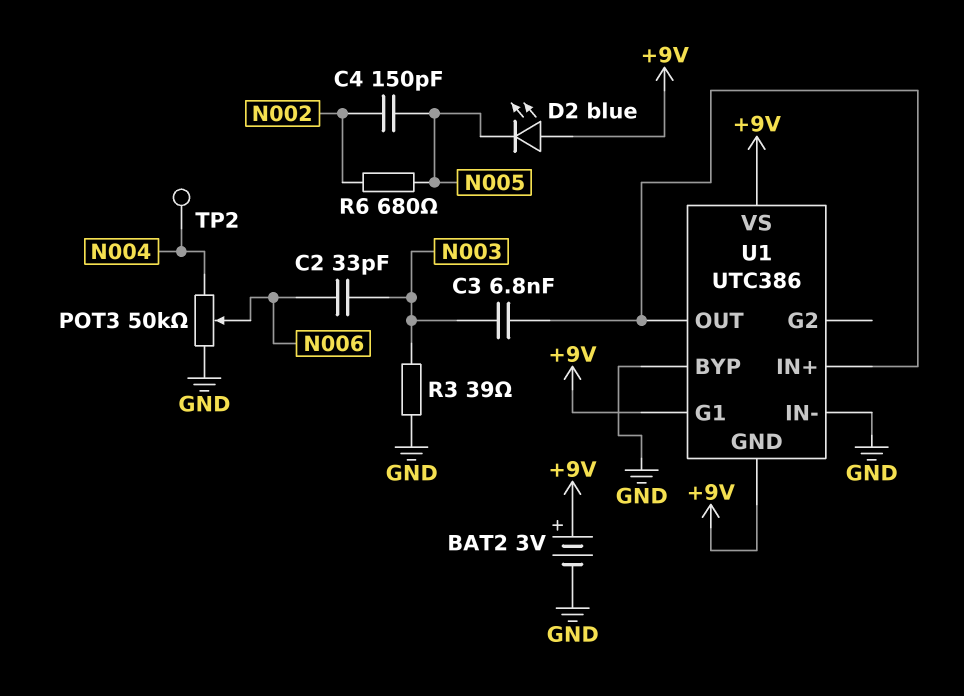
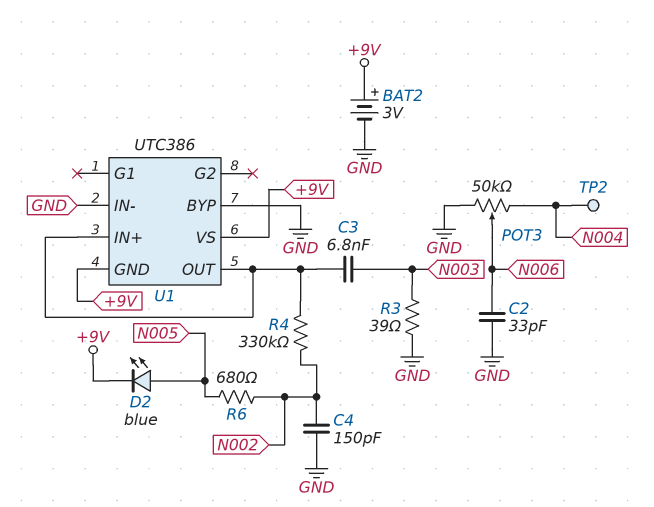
C2: 33pF (N003, N006) -> 33pF (GND, N006)
C4: 150pF (N002, N005) -> 150pF (GND, N002)
D2: LED blue (A +9V, K N005) -> LED blue (A N005, K +9V)
R4: none -> 330k (N002, U1/IN+)
U1 pin G1: +9V -> none

